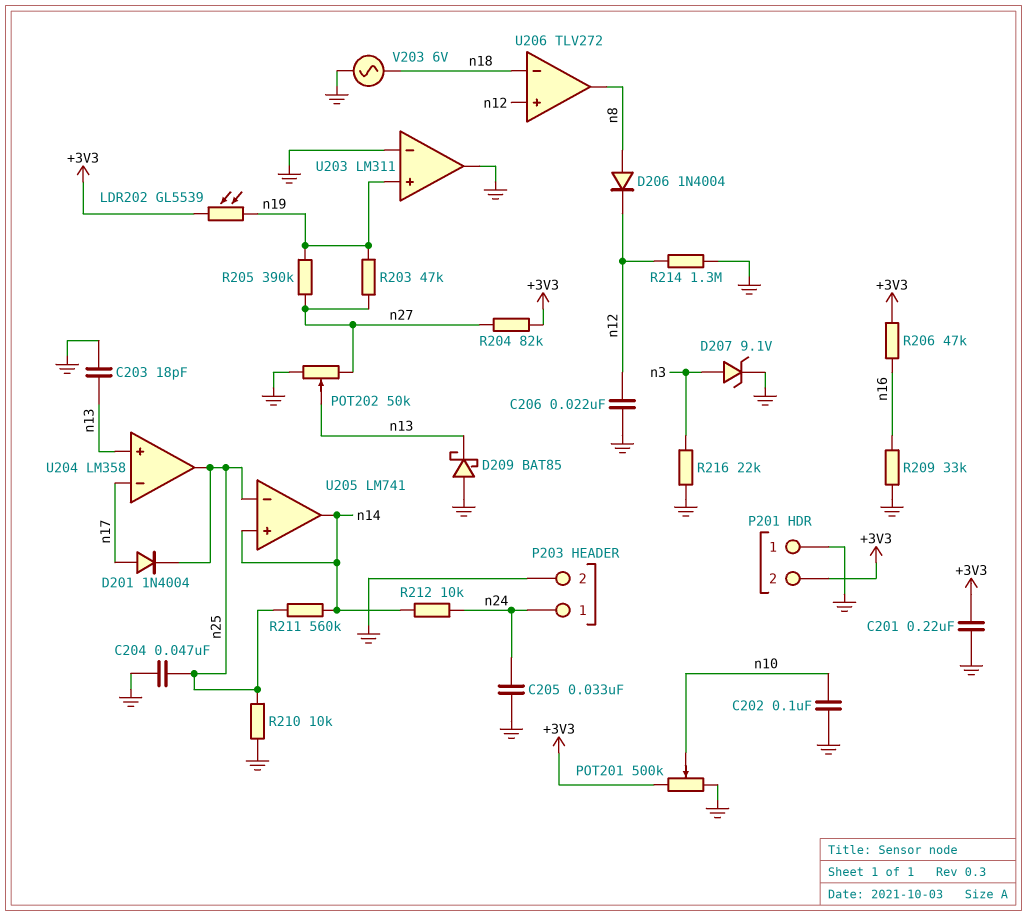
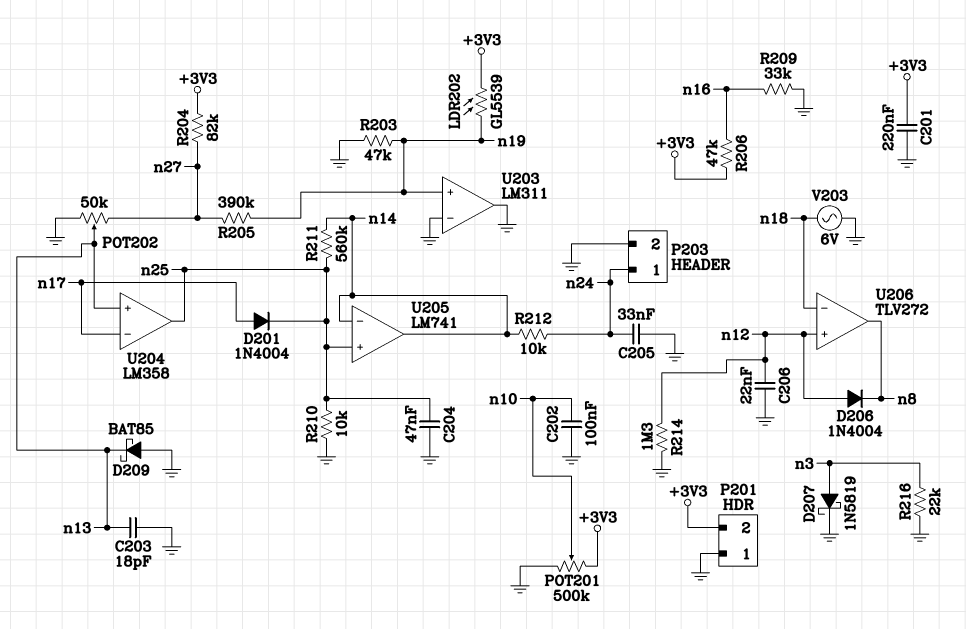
D206: diode 1N4004 (A n8, K n12) -> diode 1N4004 (A n12, K n8)
D207: zener 9.1V (A n3, K GND) -> schottky 1N5819 (A n3, K GND)
R203: 47k (n19, n27) -> 47k (GND, n19)
U205 pin in+: n14 -> n25
U205 pin in-: n25 -> n14

